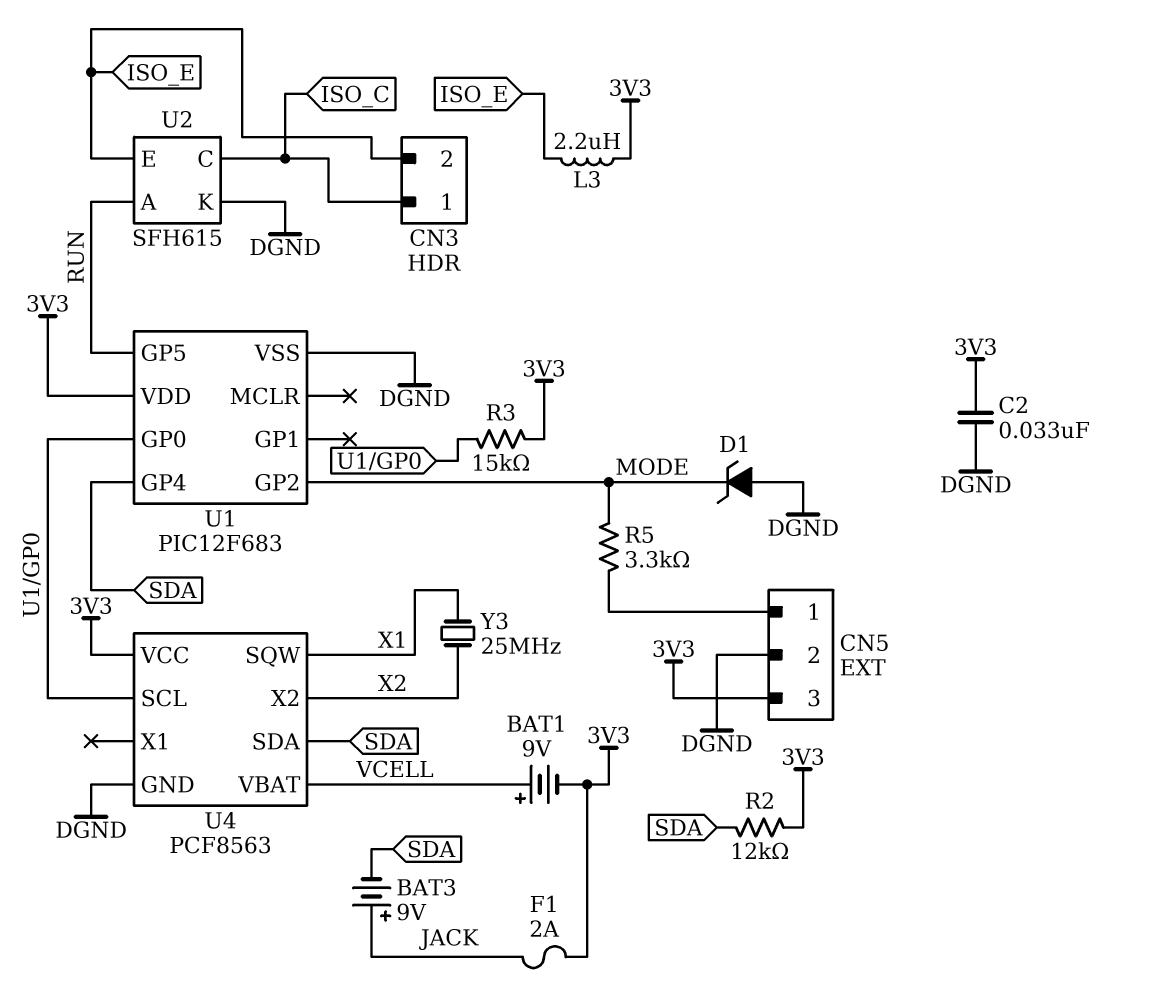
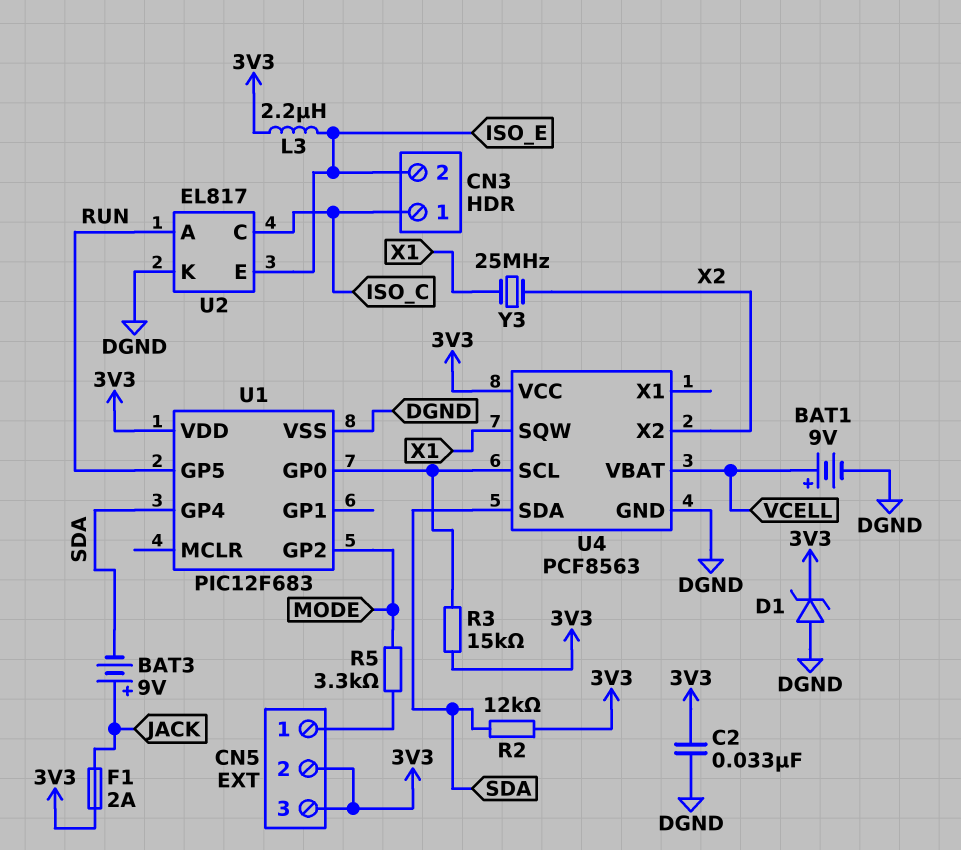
BAT1: 9V (plus VCELL, minus 3V3) -> 9V (plus VCELL, minus DGND)
CN5 pin 2: DGND -> 3V3
D1: zener (A DGND, K MODE) -> zener (A DGND, K 3V3)
U2: SFH615 -> EL817

